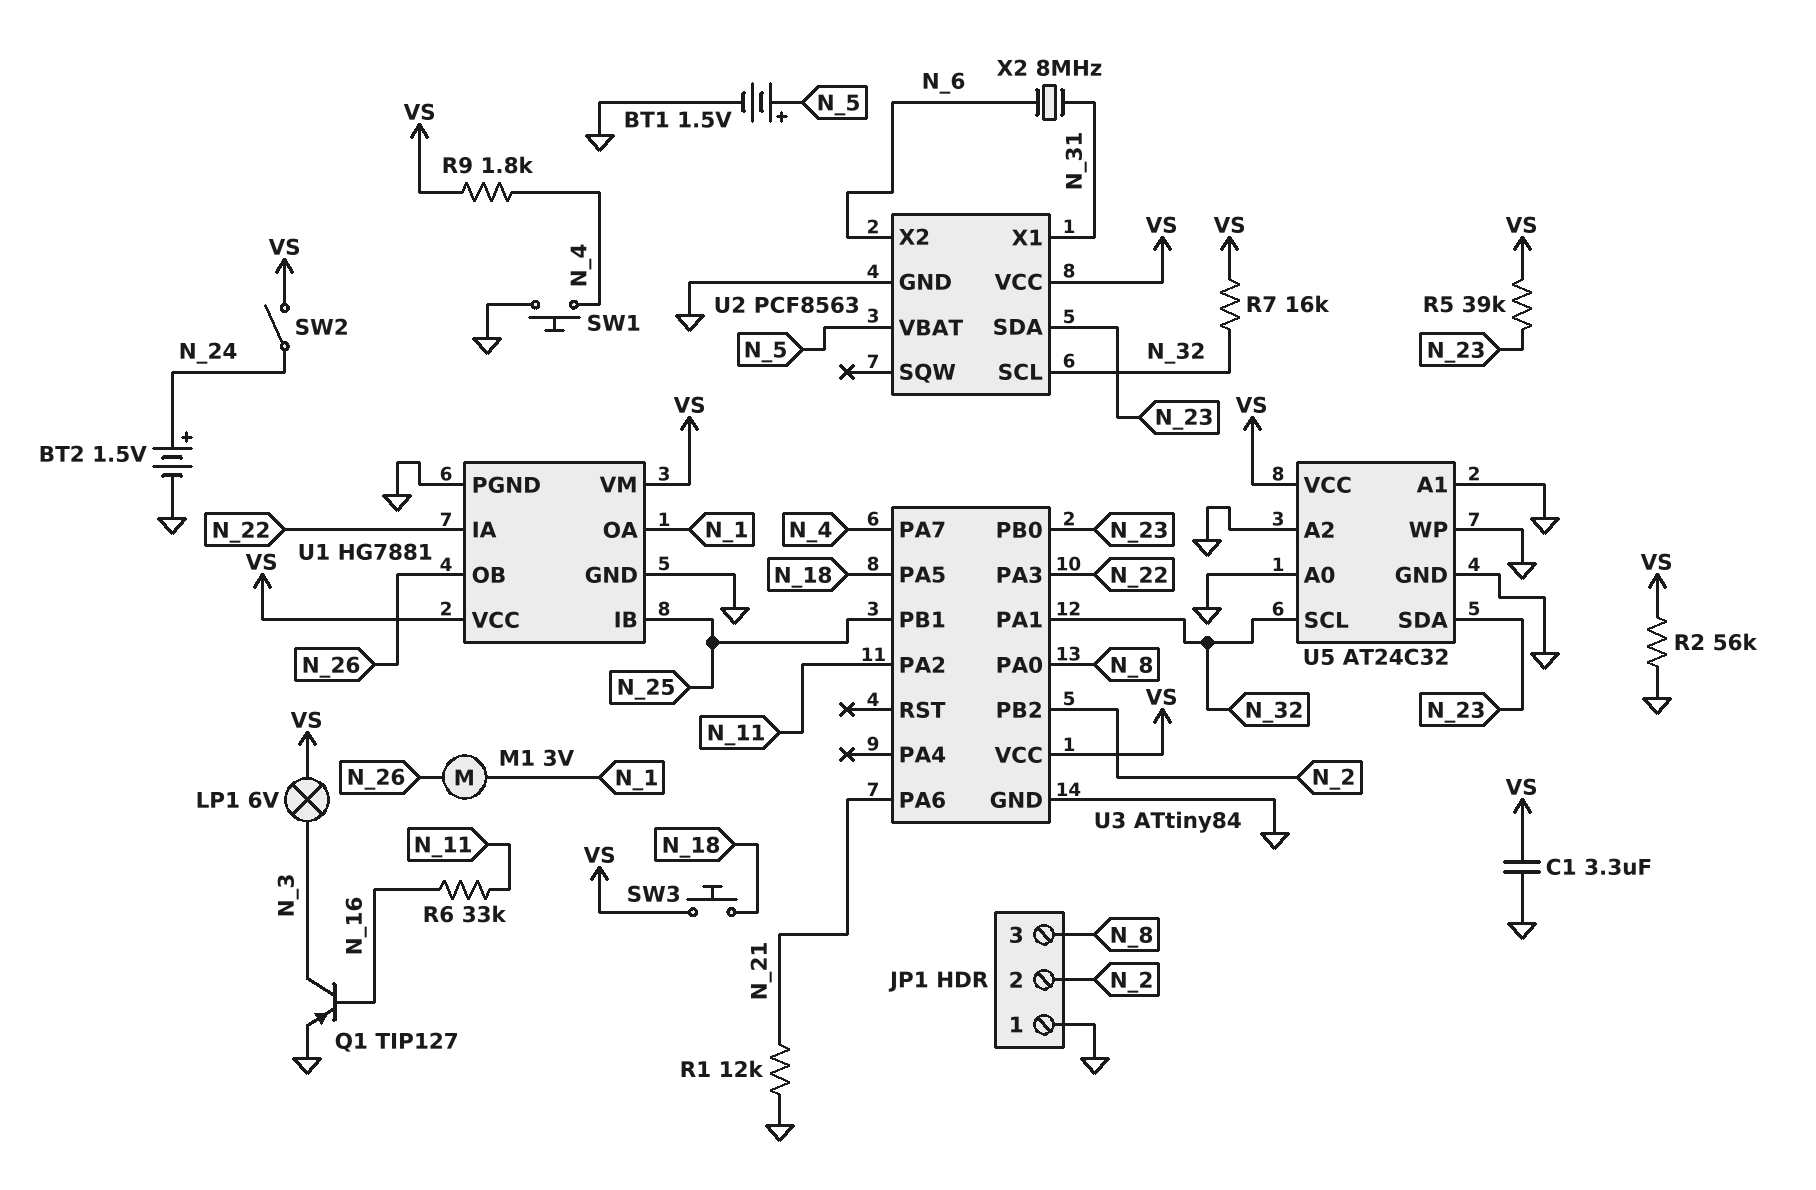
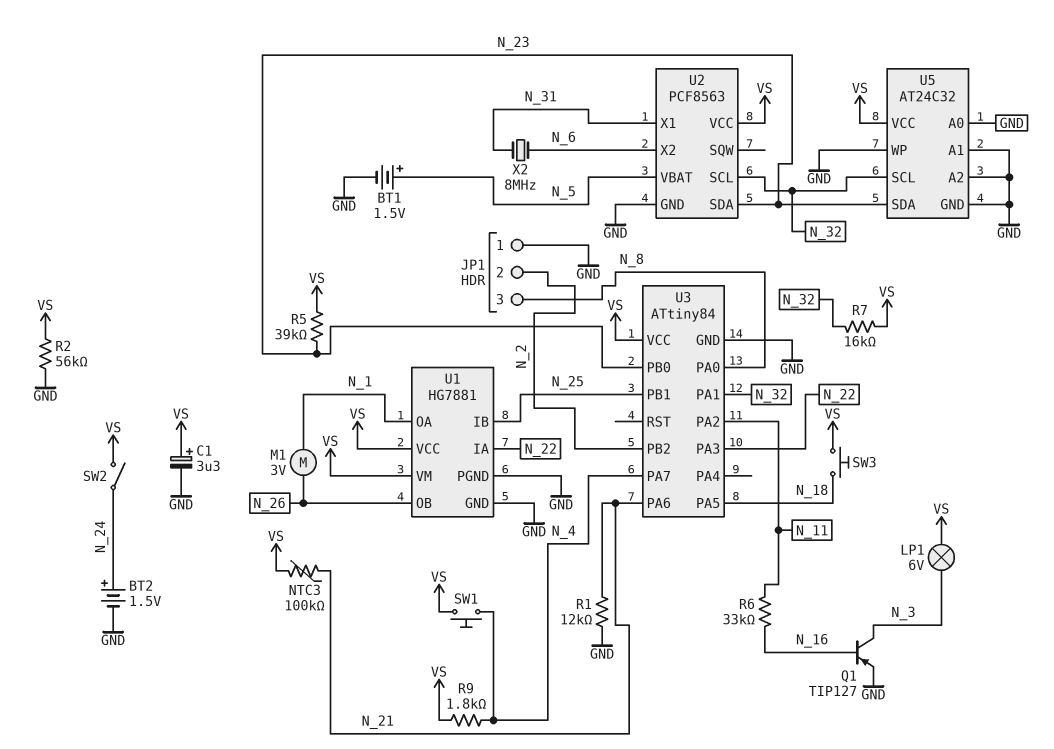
C1: 3.3uF (GND, VS) -> 3.3uF (plus VS, minus GND)
NTC3: none -> 100k (N_21, VS)
SW1: button (GND, N_4) -> button (N_4, VS)

